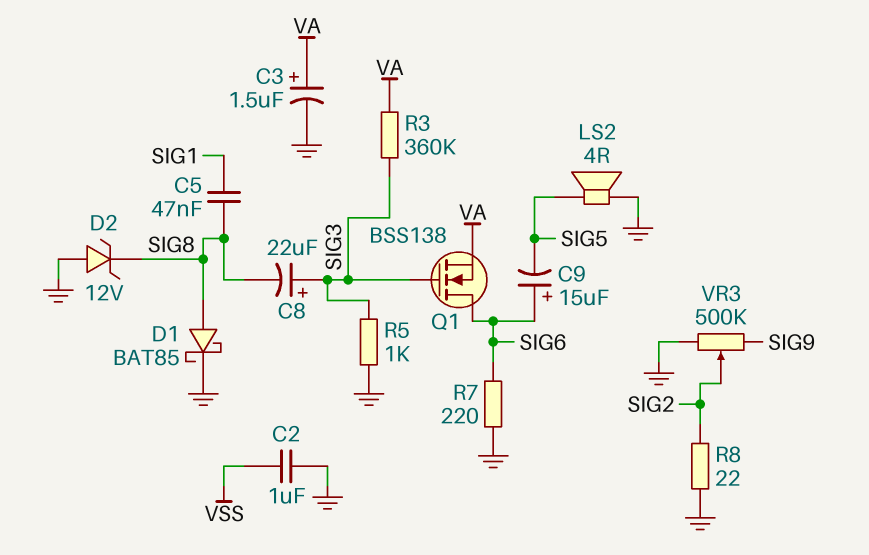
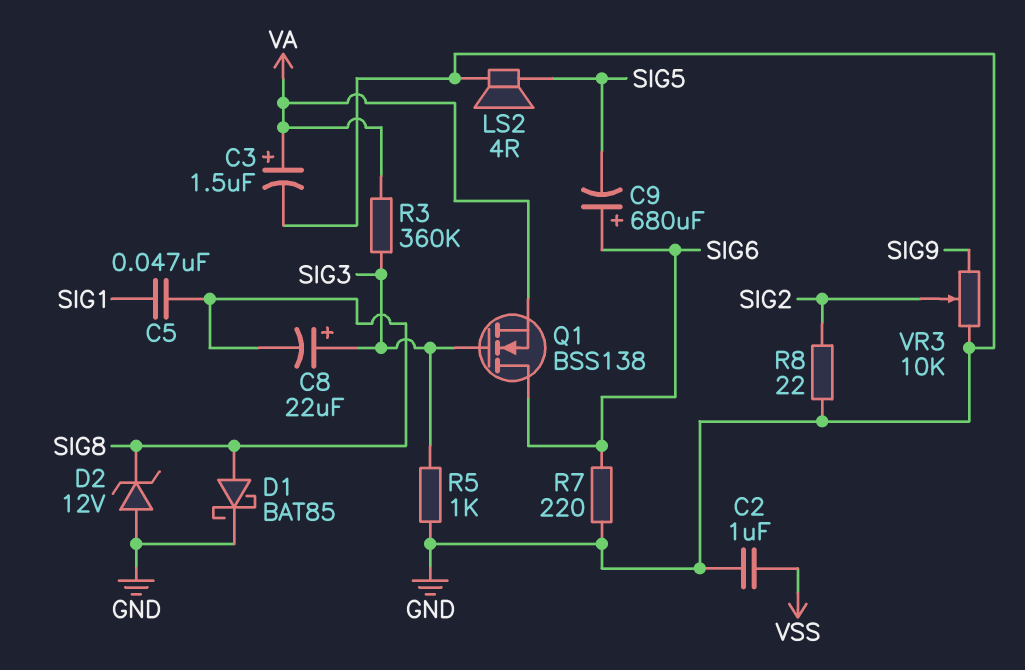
C9: 15uF (plus SIG6, minus SIG5) -> 680uF (plus SIG6, minus SIG5)
VR3: 500k (GND, SIG9, wiper SIG2) -> 10k (GND, SIG9, wiper SIG2)

